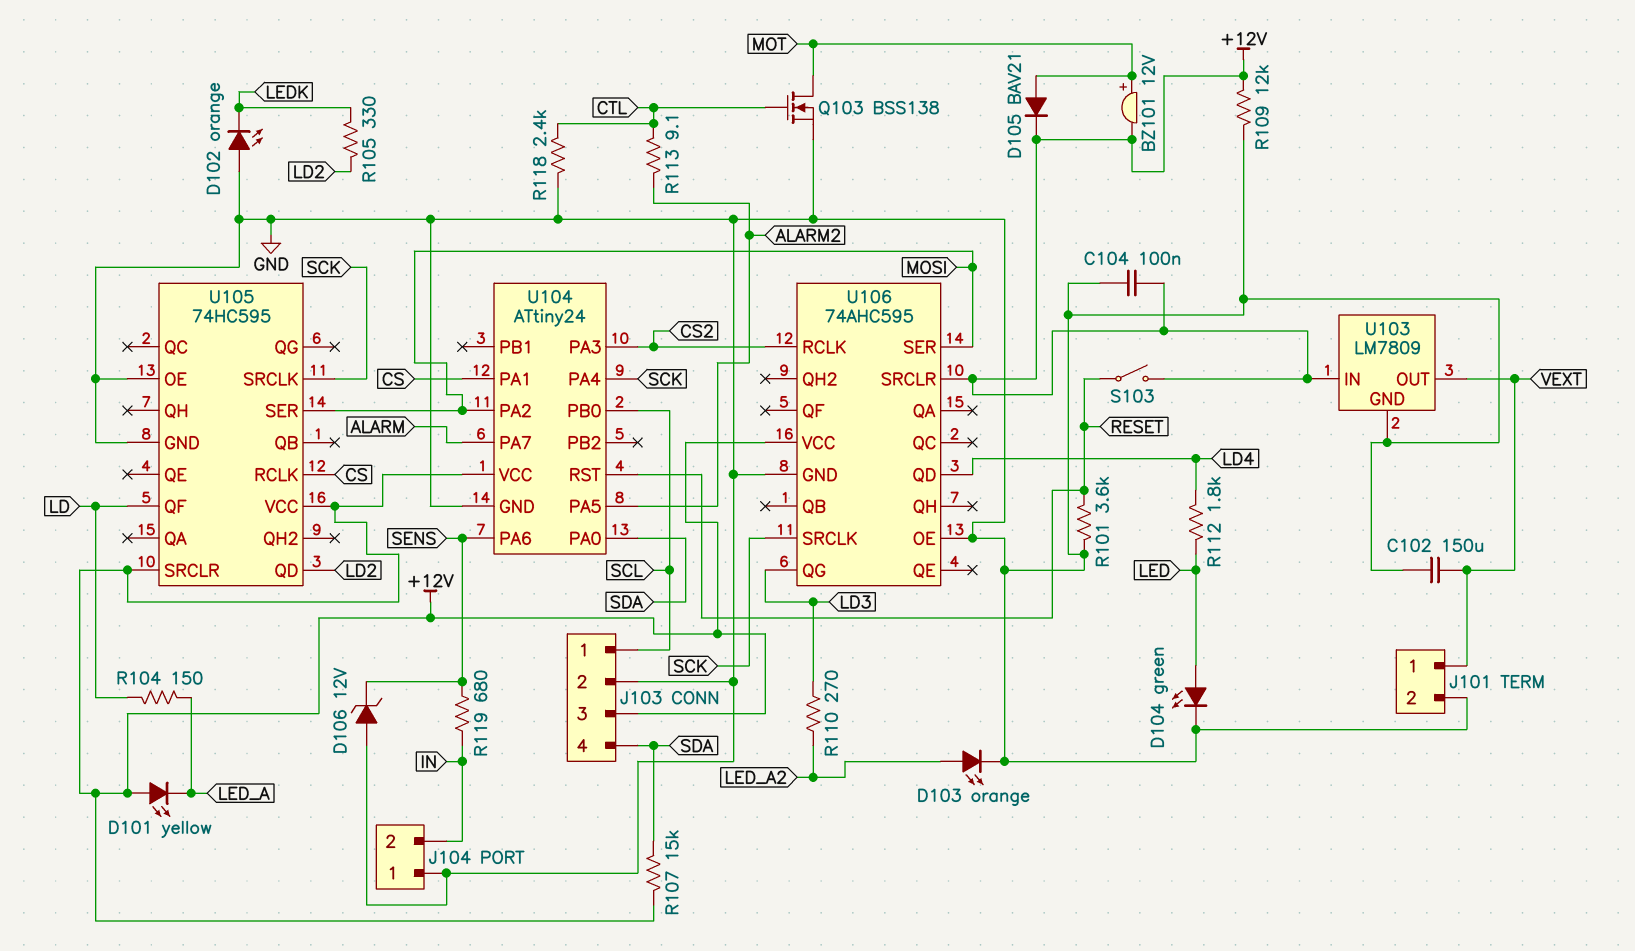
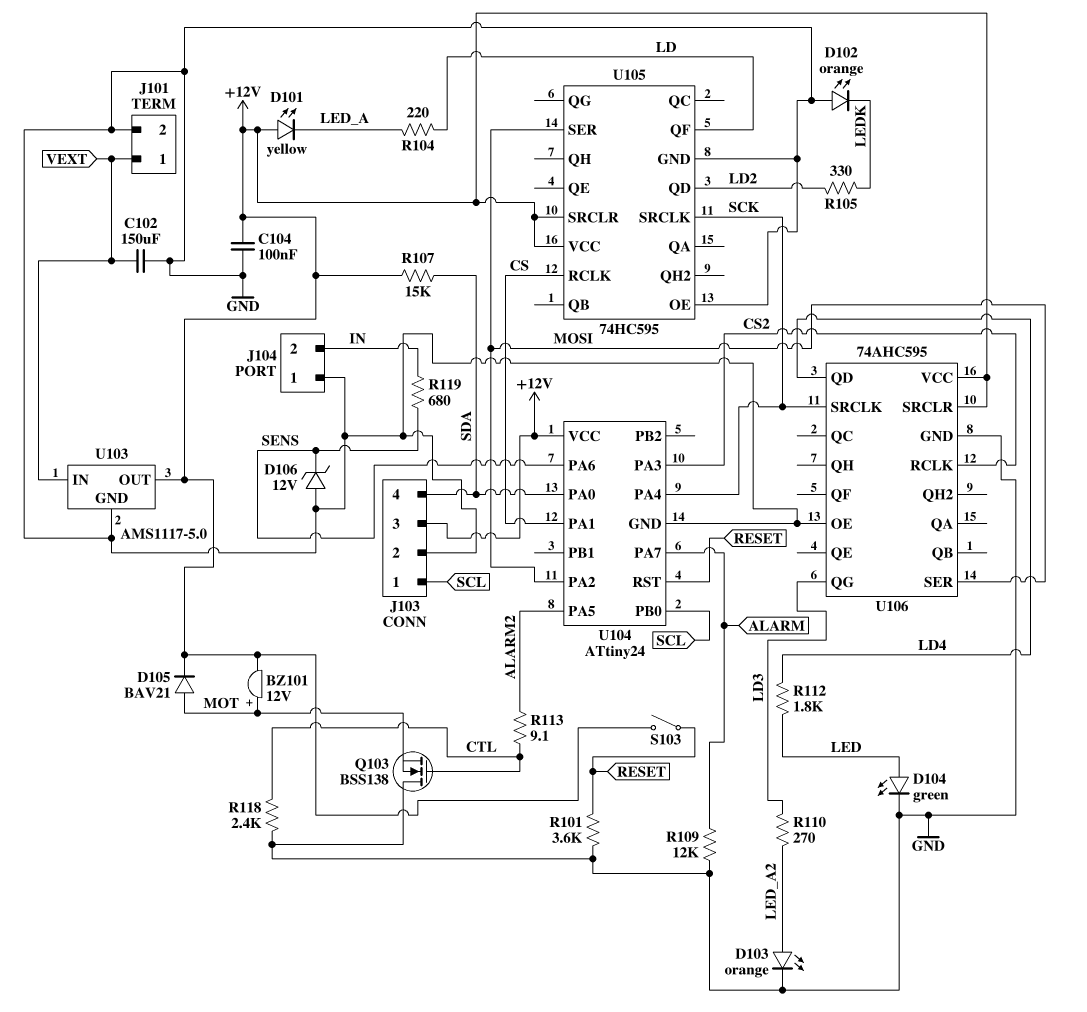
Q103: NMOS BSS138 (G CTL, D MOT, S GND) -> NMOS BSS138 (G CTL, D GND, S MOT)
R104: 150 (LD, LED_A) -> 220 (LD, LED_A)
R109: 12k (+12V, GND) -> 12k (ALARM, GND)
U103: LM7809 -> AMS1117-5.0
U103 pin IN: +12V -> VEXT
U103 pin OUT: VEXT -> +12V

